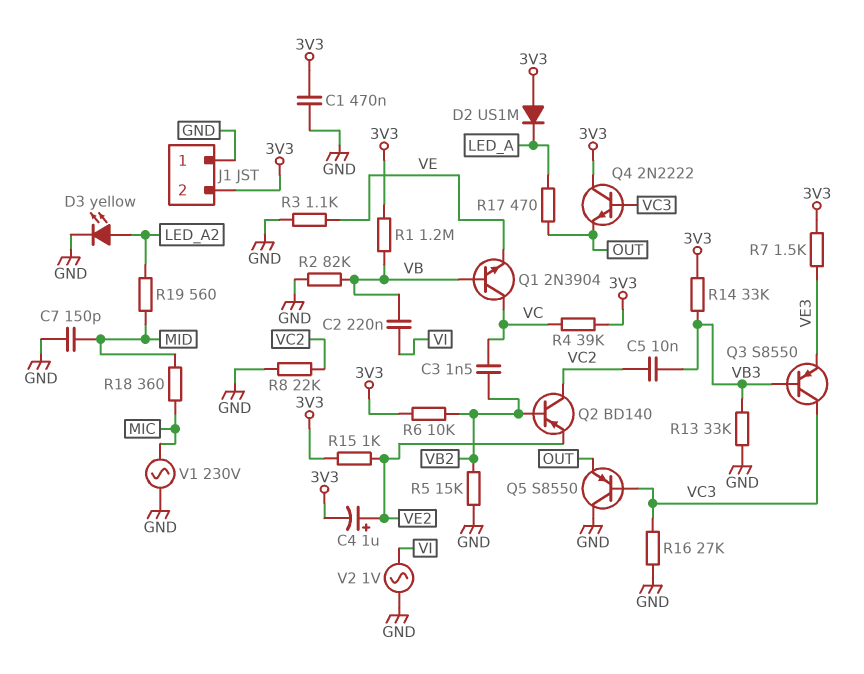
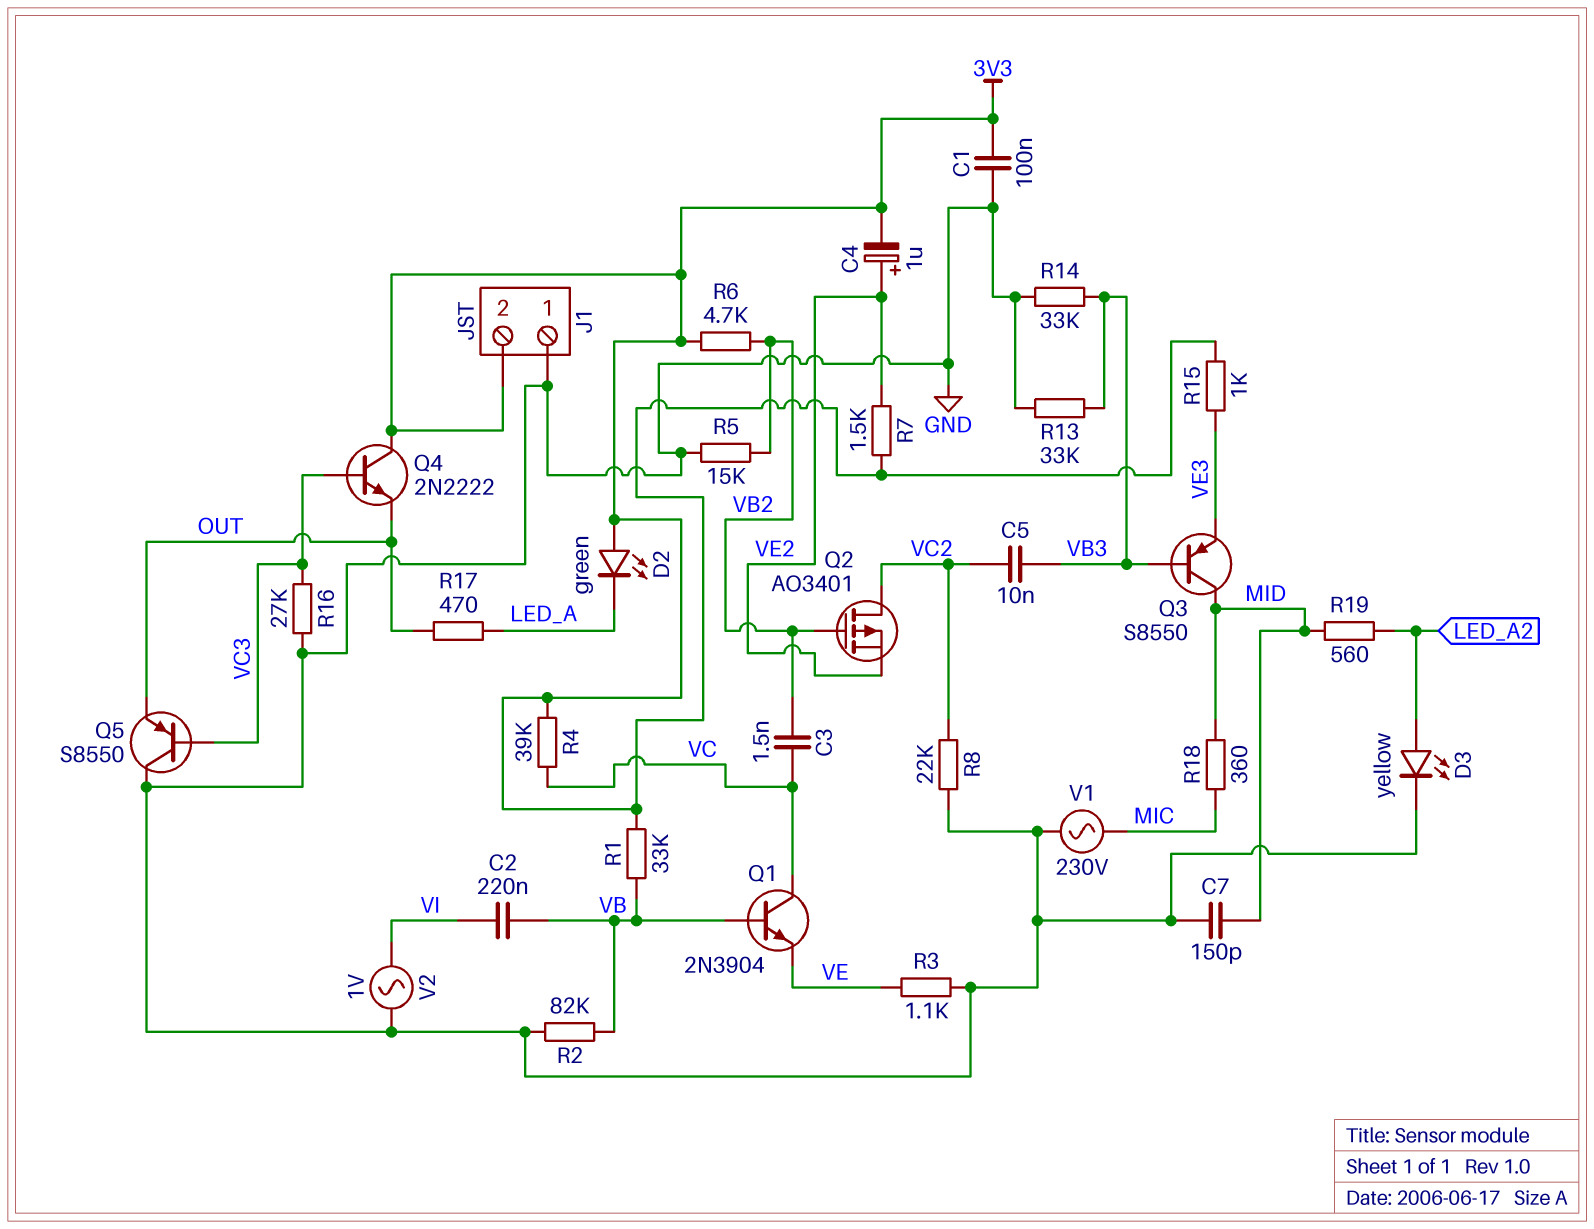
C1: 470nF (3V3, GND) -> 100nF (3V3, GND)
D2: diode US1M (A 3V3, K LED_A) -> LED green (A 3V3, K LED_A)
Q2: PNP BD140 (B VB2, C VC2, E VE2) -> PMOS AO3401 (G VB2, D VC2, S VE2)
Q3: PNP S8550 (B VB3, C VC3, E VE3) -> PNP S8550 (B VB3, C MID, E VE3)
R1: 1.2M (3V3, VB) -> 33k (3V3, VB)
R6: 10k (3V3, VB2) -> 4.7k (3V3, VB2)
R7: 1.5k (3V3, VE3) -> 1.5k (3V3, VE2)
R14: 33k (3V3, VB3) -> 33k (GND, VB3)
R15: 1k (3V3, VE2) -> 1k (3V3, VE3)

